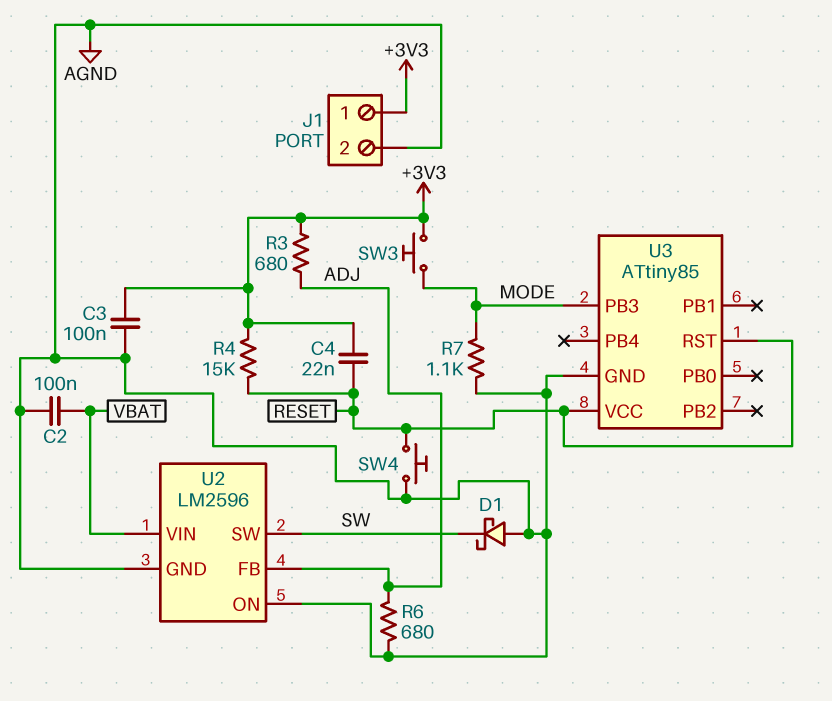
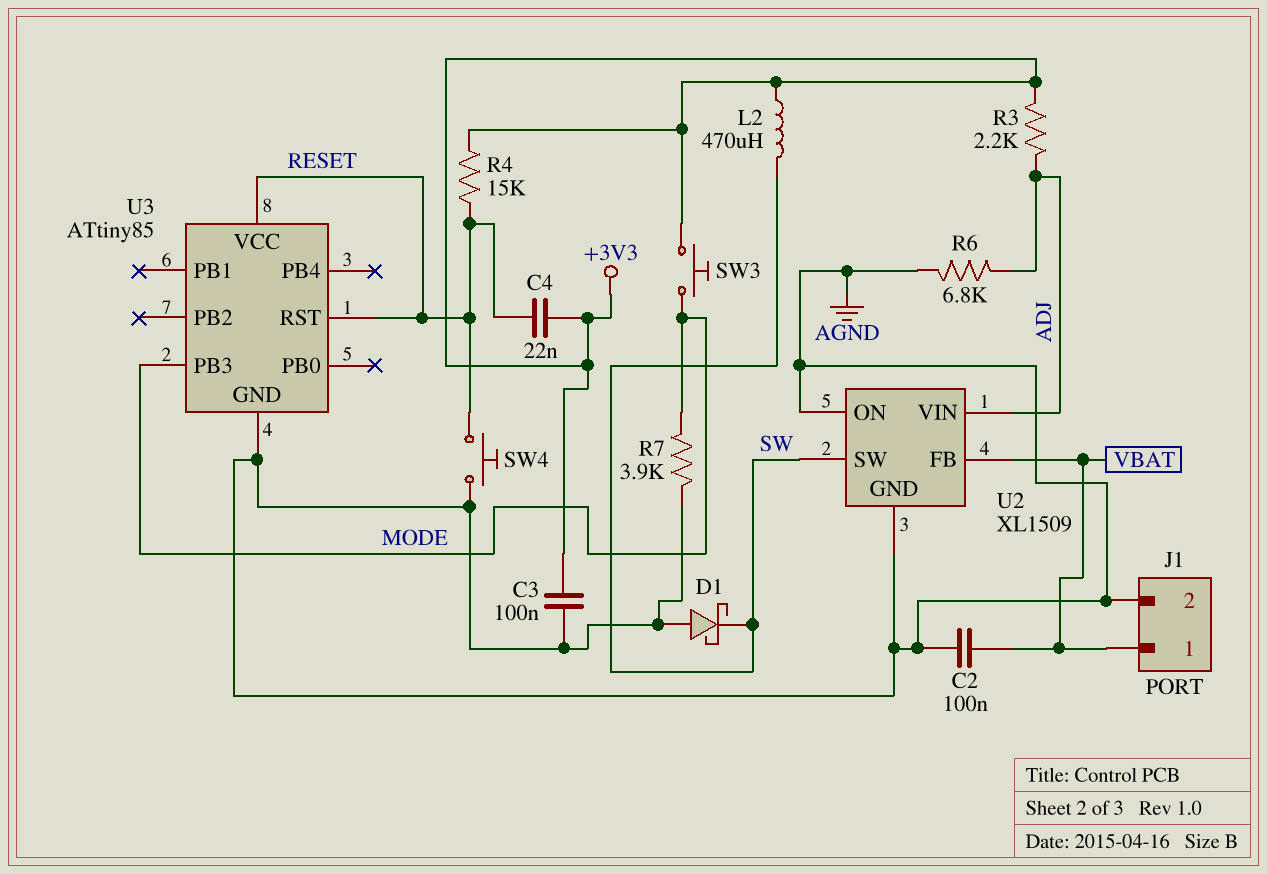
J1 pin 1: +3V3 -> VBAT
L2: none -> 470uH (+3V3, SW)
R3: 680 (+3V3, ADJ) -> 2.2k (+3V3, ADJ)
R6: 680 (ADJ, AGND) -> 6.8k (ADJ, AGND)
R7: 1.1k (AGND, MODE) -> 3.9k (AGND, MODE)
U2: LM2596 -> XL1509
U2 pin FB: ADJ -> VBAT
U2 pin VIN: VBAT -> ADJ

